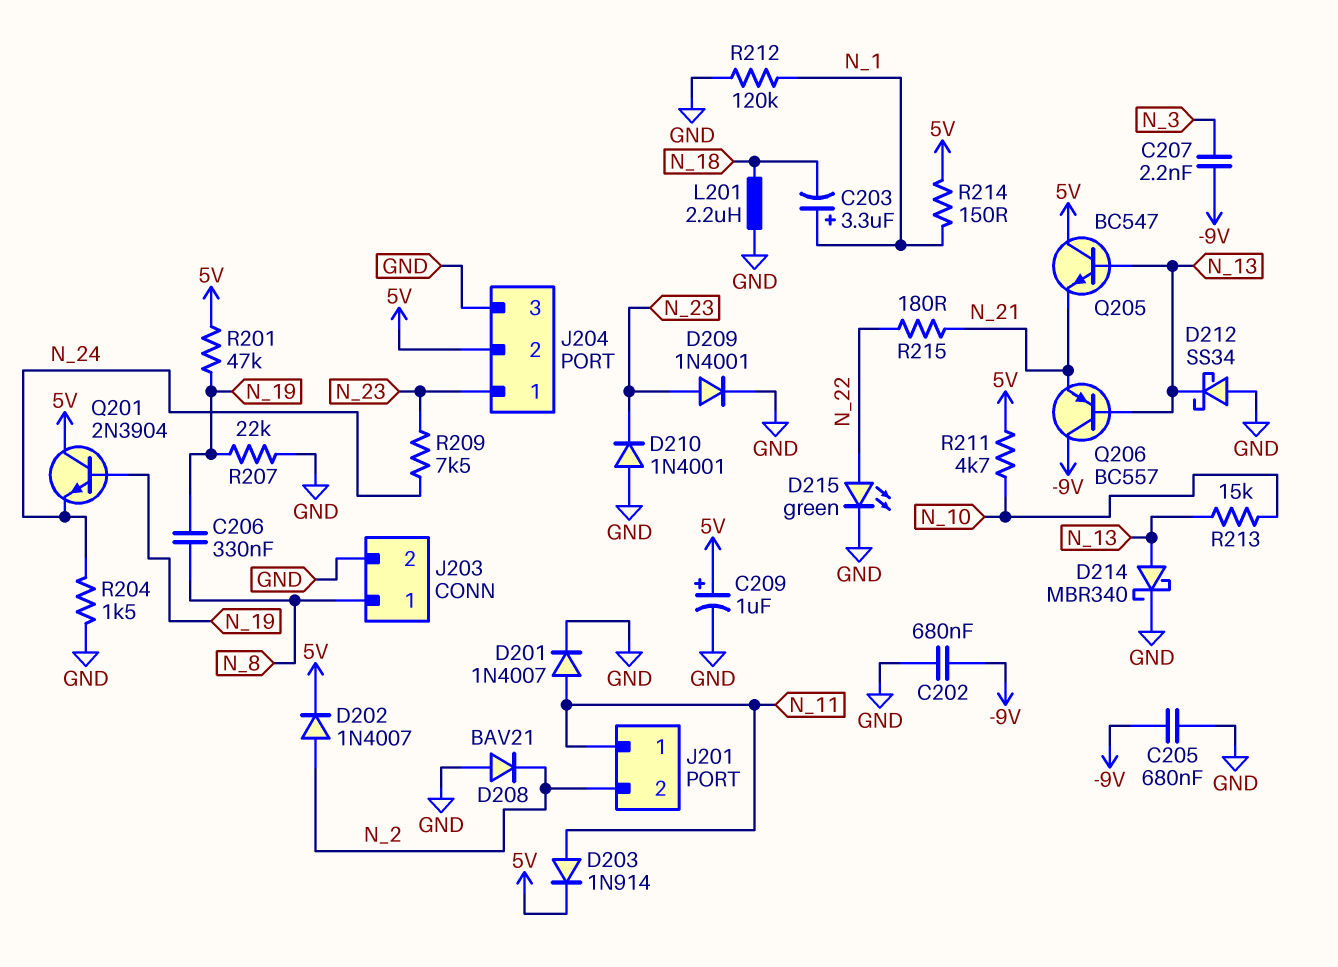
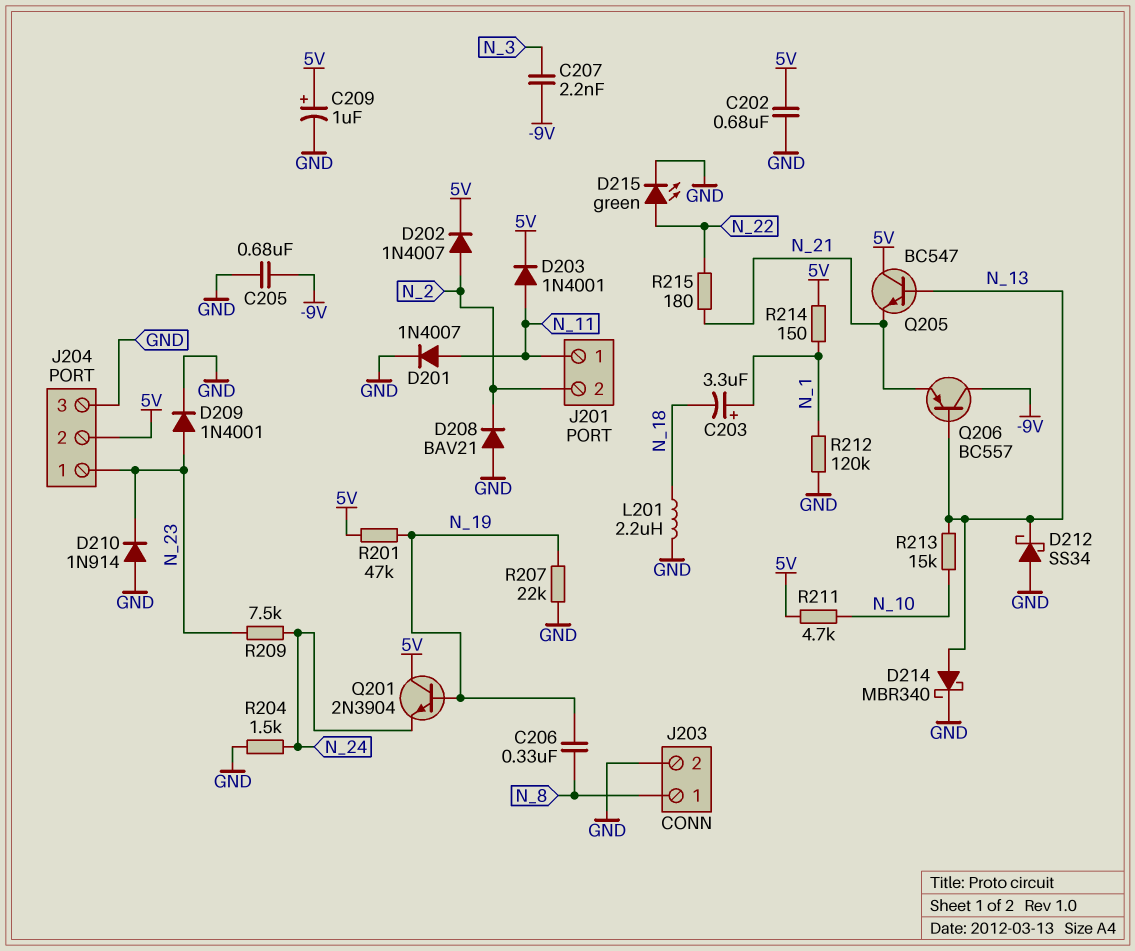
C202: 680nF (-9V, GND) -> 680nF (5V, GND)
D203: diode 1N914 (A N_11, K 5V) -> diode 1N4001 (A N_11, K 5V)
D210: diode 1N4001 (A GND, K N_23) -> diode 1N914 (A GND, K N_23)

